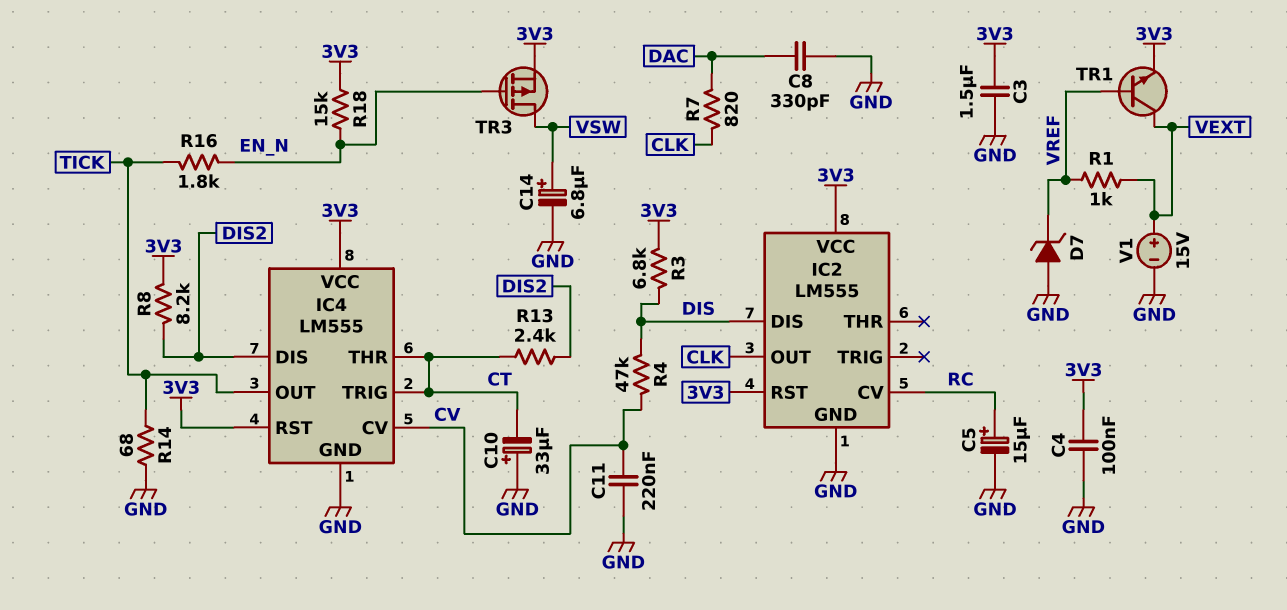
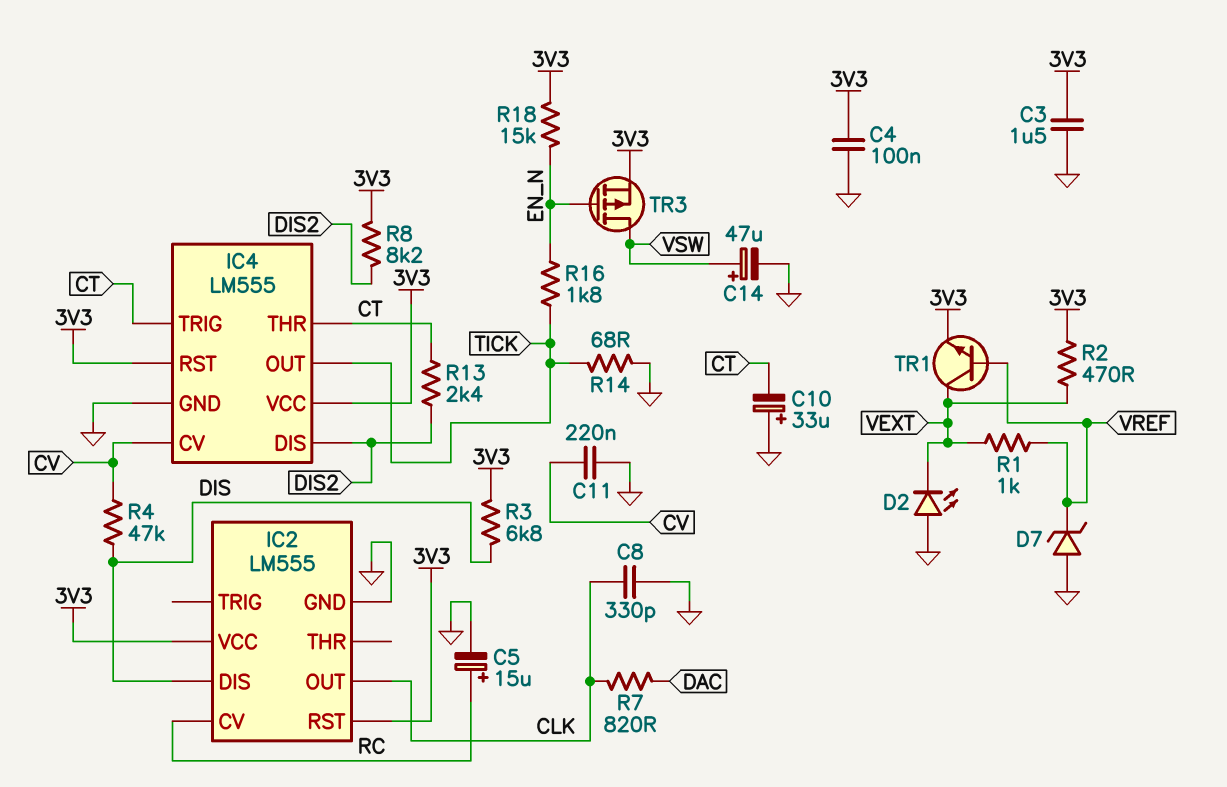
C8: 330pF (DAC, GND) -> 330pF (CLK, GND)
C14: 6.8uF (plus VSW, minus GND) -> 47uF (plus VSW, minus GND)
D2: none -> LED (A GND, K VEXT)
R2: none -> 470 (3V3, VEXT)
V1: 15V (plus VEXT, minus GND) -> none

